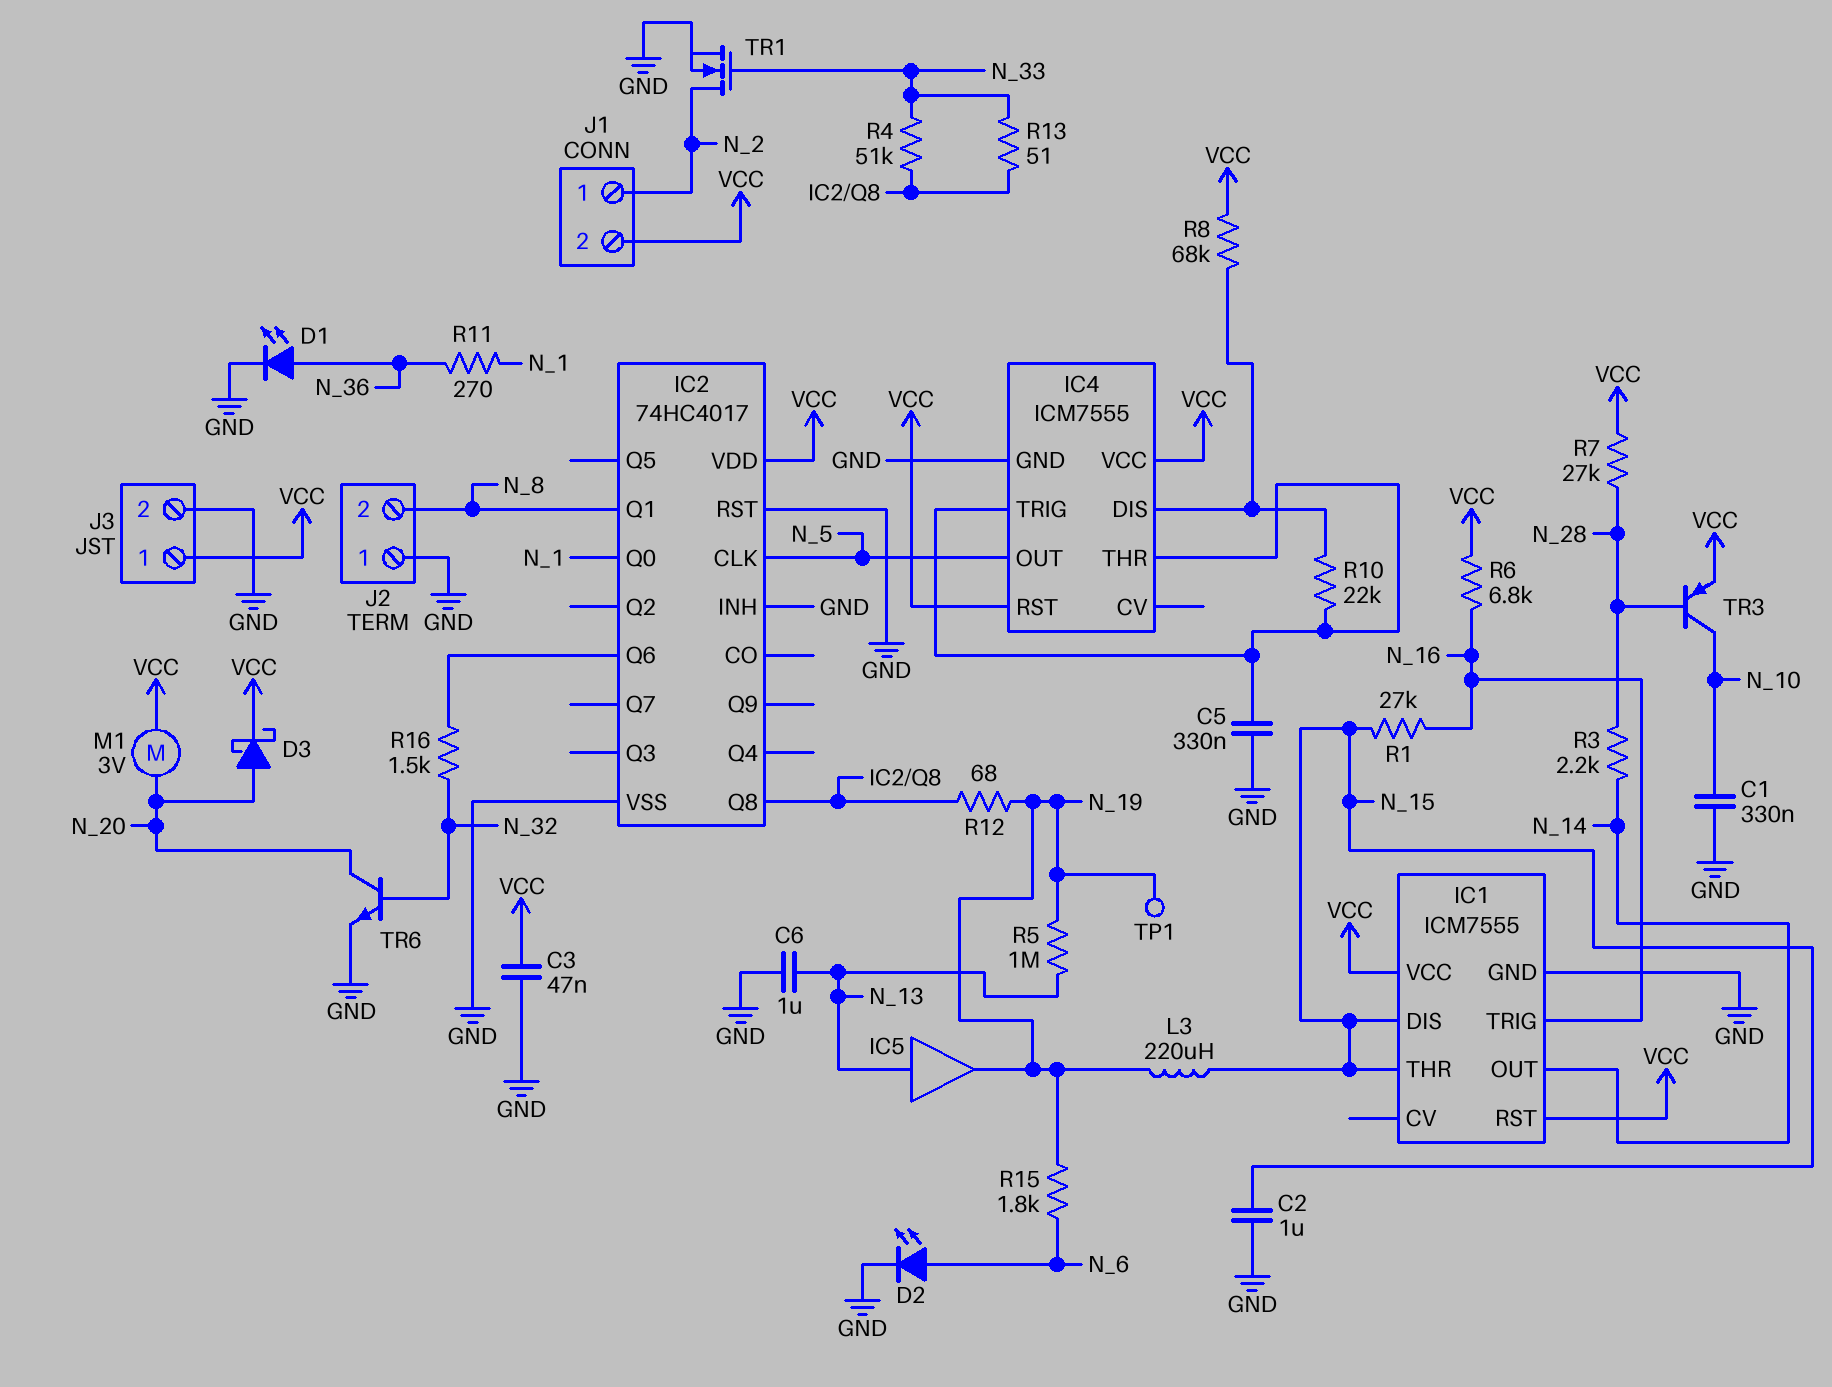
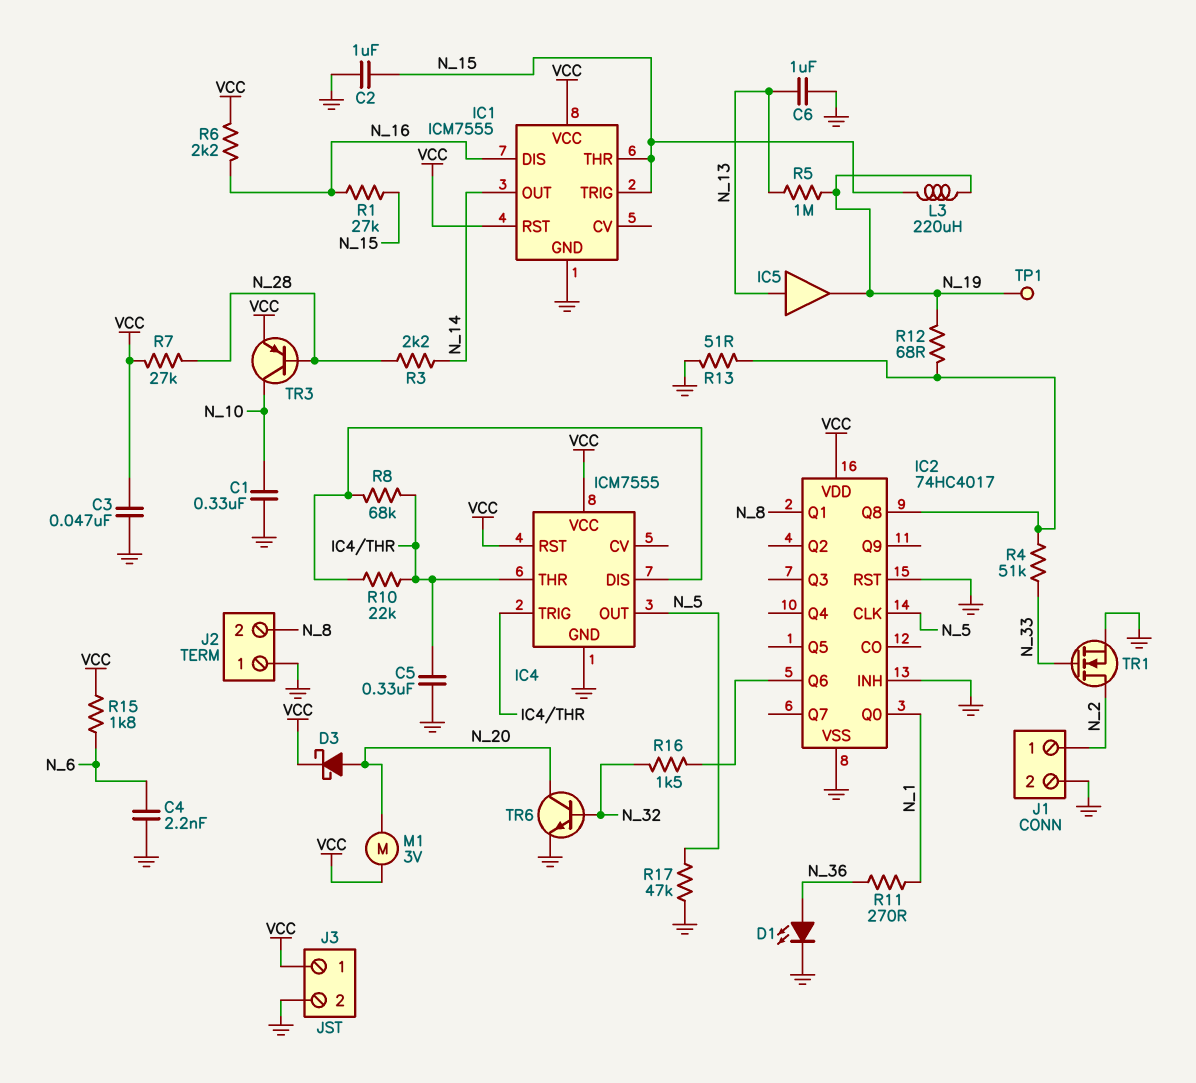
C4: none -> 2.2nF (GND, N_6)
D2: LED (A N_6, K GND) -> none
IC1 pin DIS: N_15 -> N_16
IC1 pin TRIG: N_16 -> N_15
J1 pin 2: VCC -> GND
R6: 6.8k (N_16, VCC) -> 2.2k (N_16, VCC)
R8: 68k (IC4/DIS, VCC) -> 68k (IC4/DIS, IC4/THR)
R13: 51 (IC2/Q8, N_33) -> 51 (GND, IC2/Q8)
R15: 1.8k (N_6, N_19) -> 1.8k (N_6, VCC)
R17: none -> 47k (GND, N_5)

